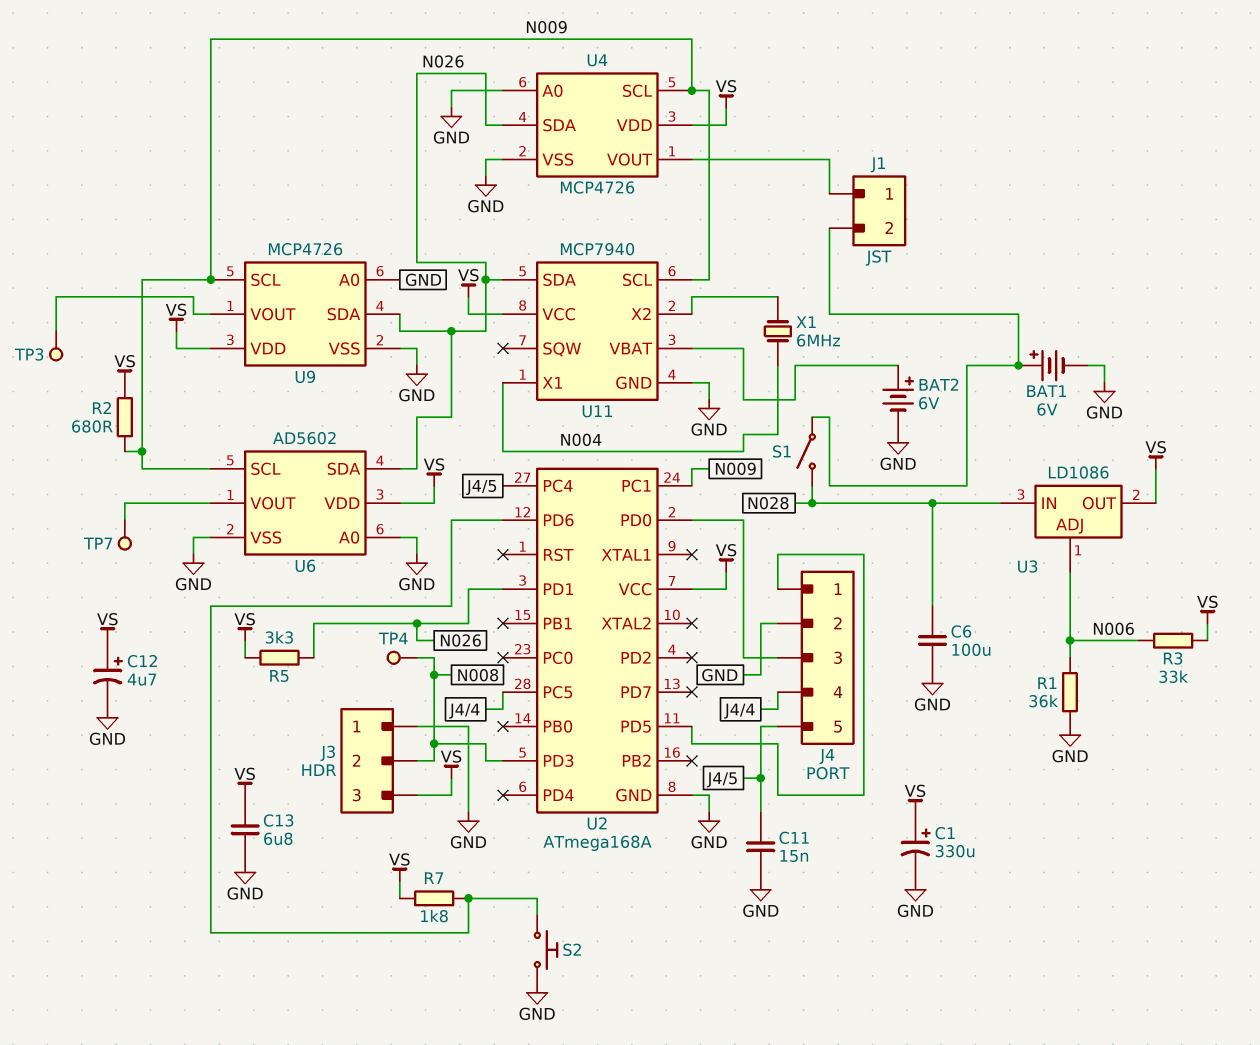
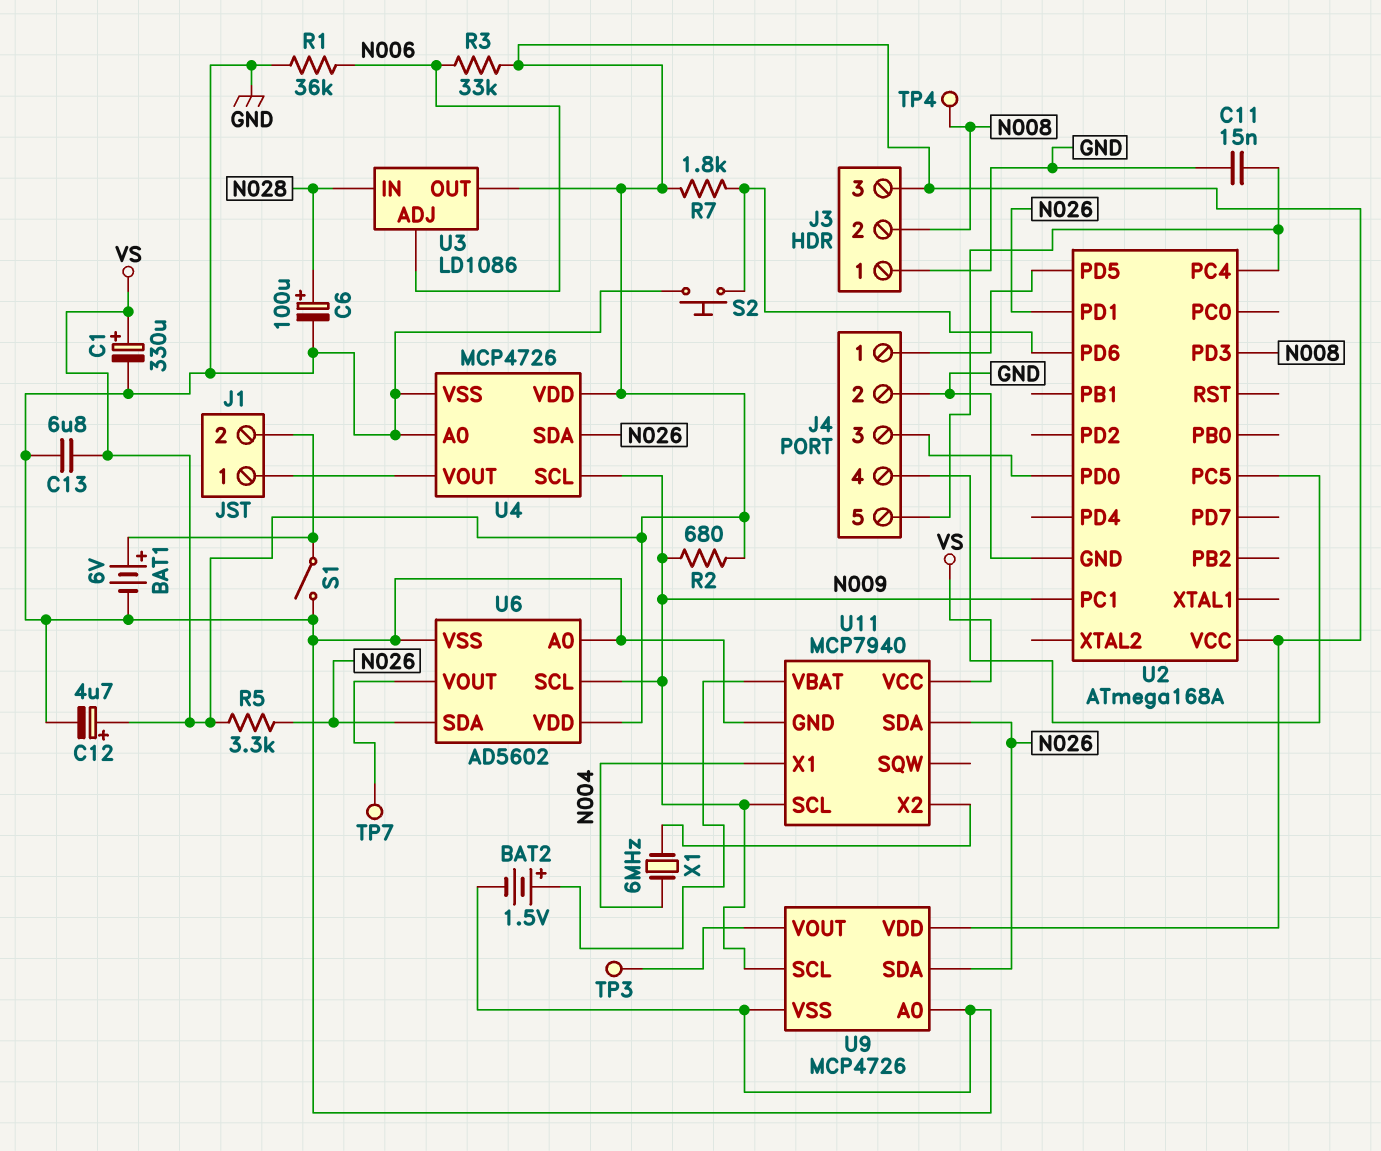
BAT2: 6V (plus U11/VBAT, minus GND) -> 1.5V (plus U11/VBAT, minus GND)
C6: 100uF (GND, N028) -> 100uF (plus N028, minus GND)
S1: switch (J1/2, N028) -> switch (GND, J1/2)

